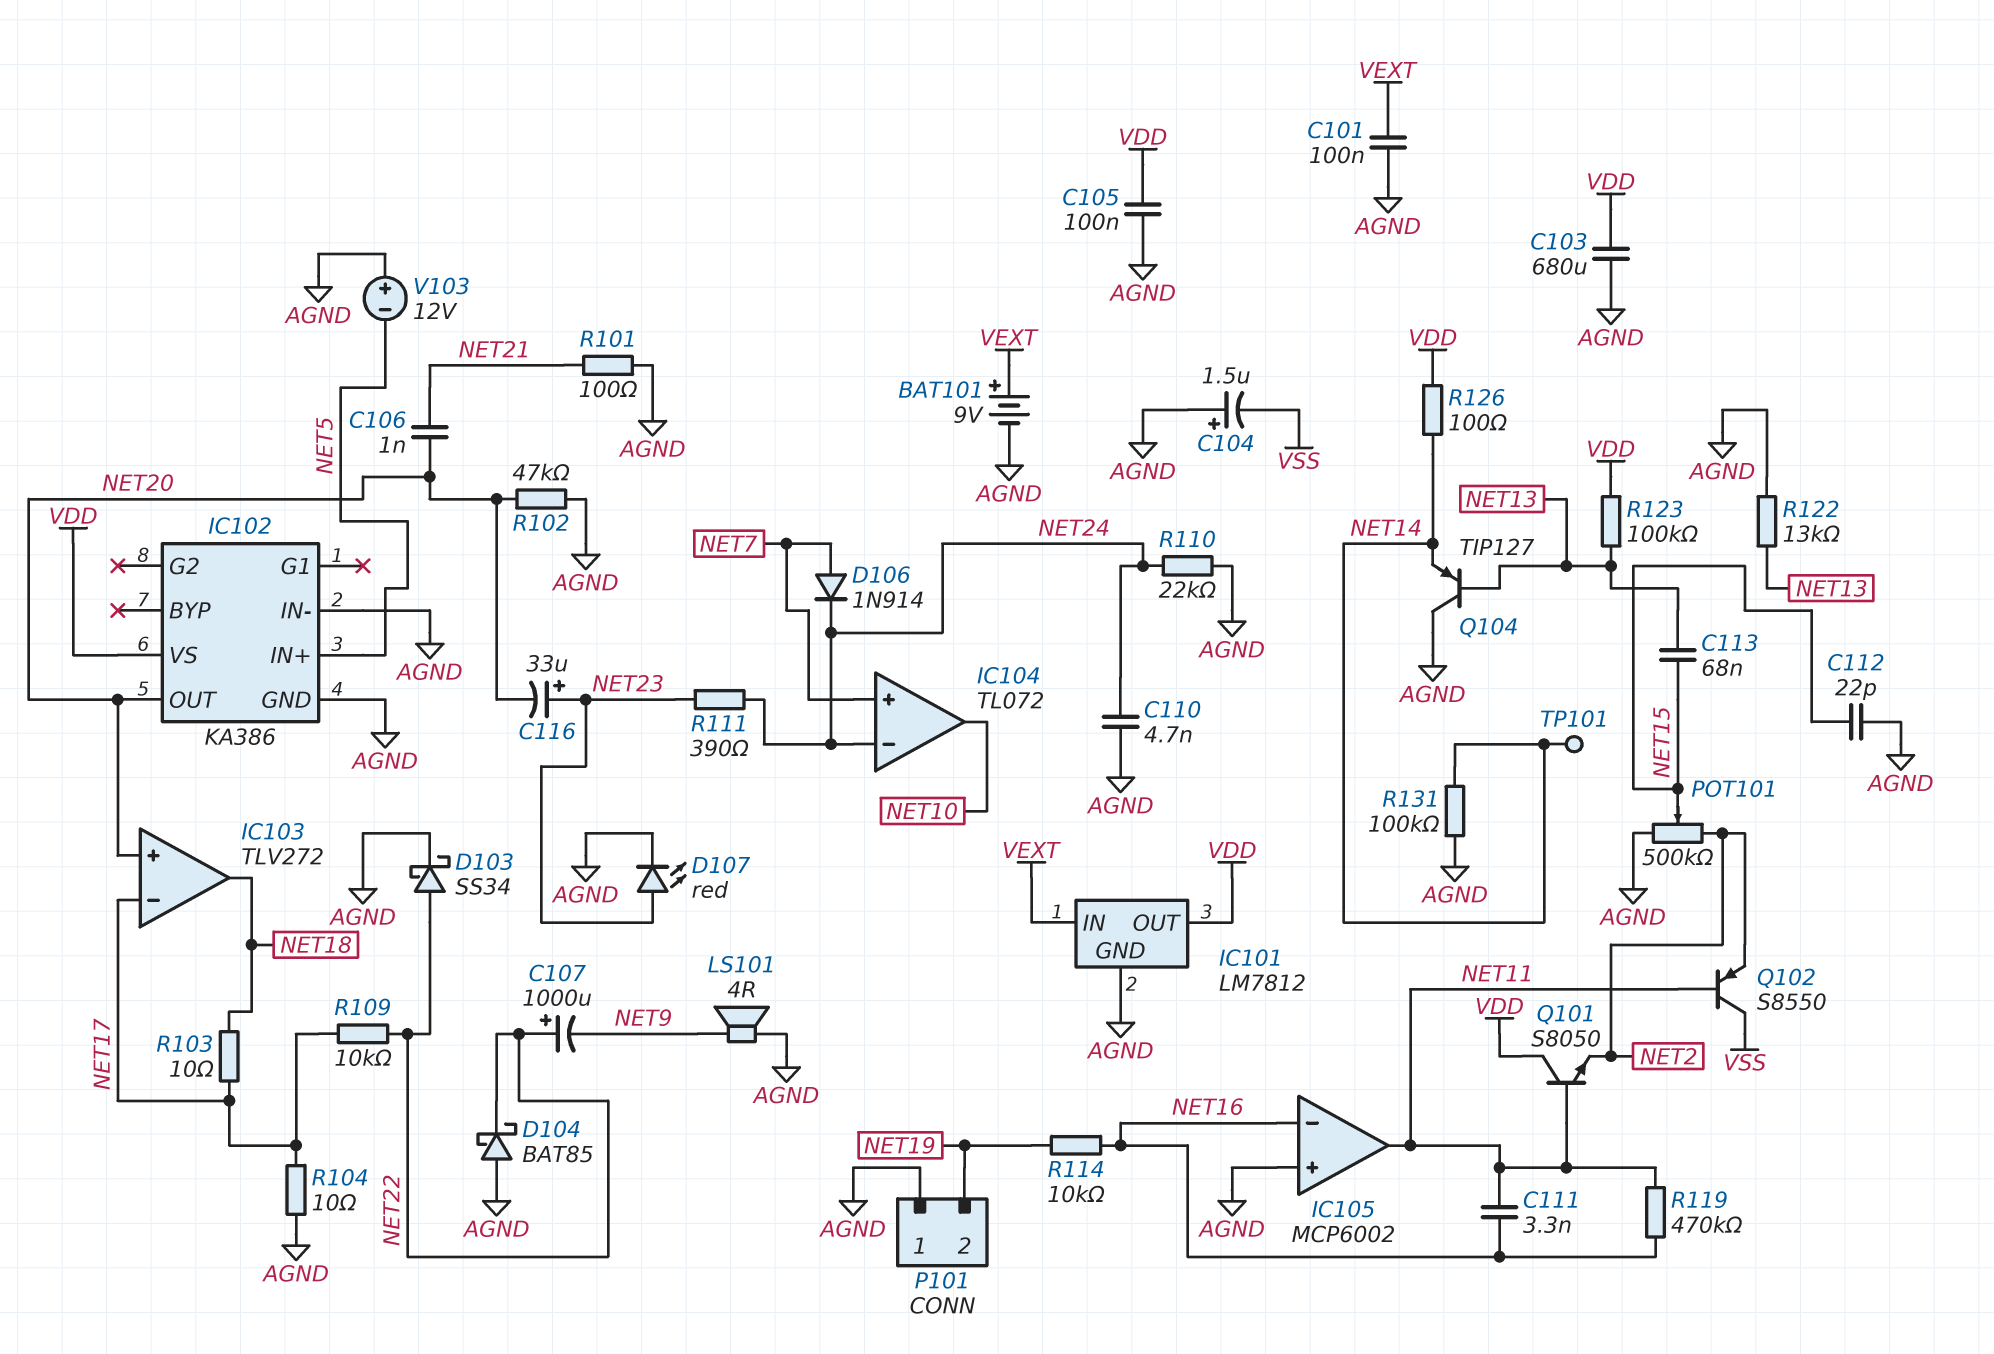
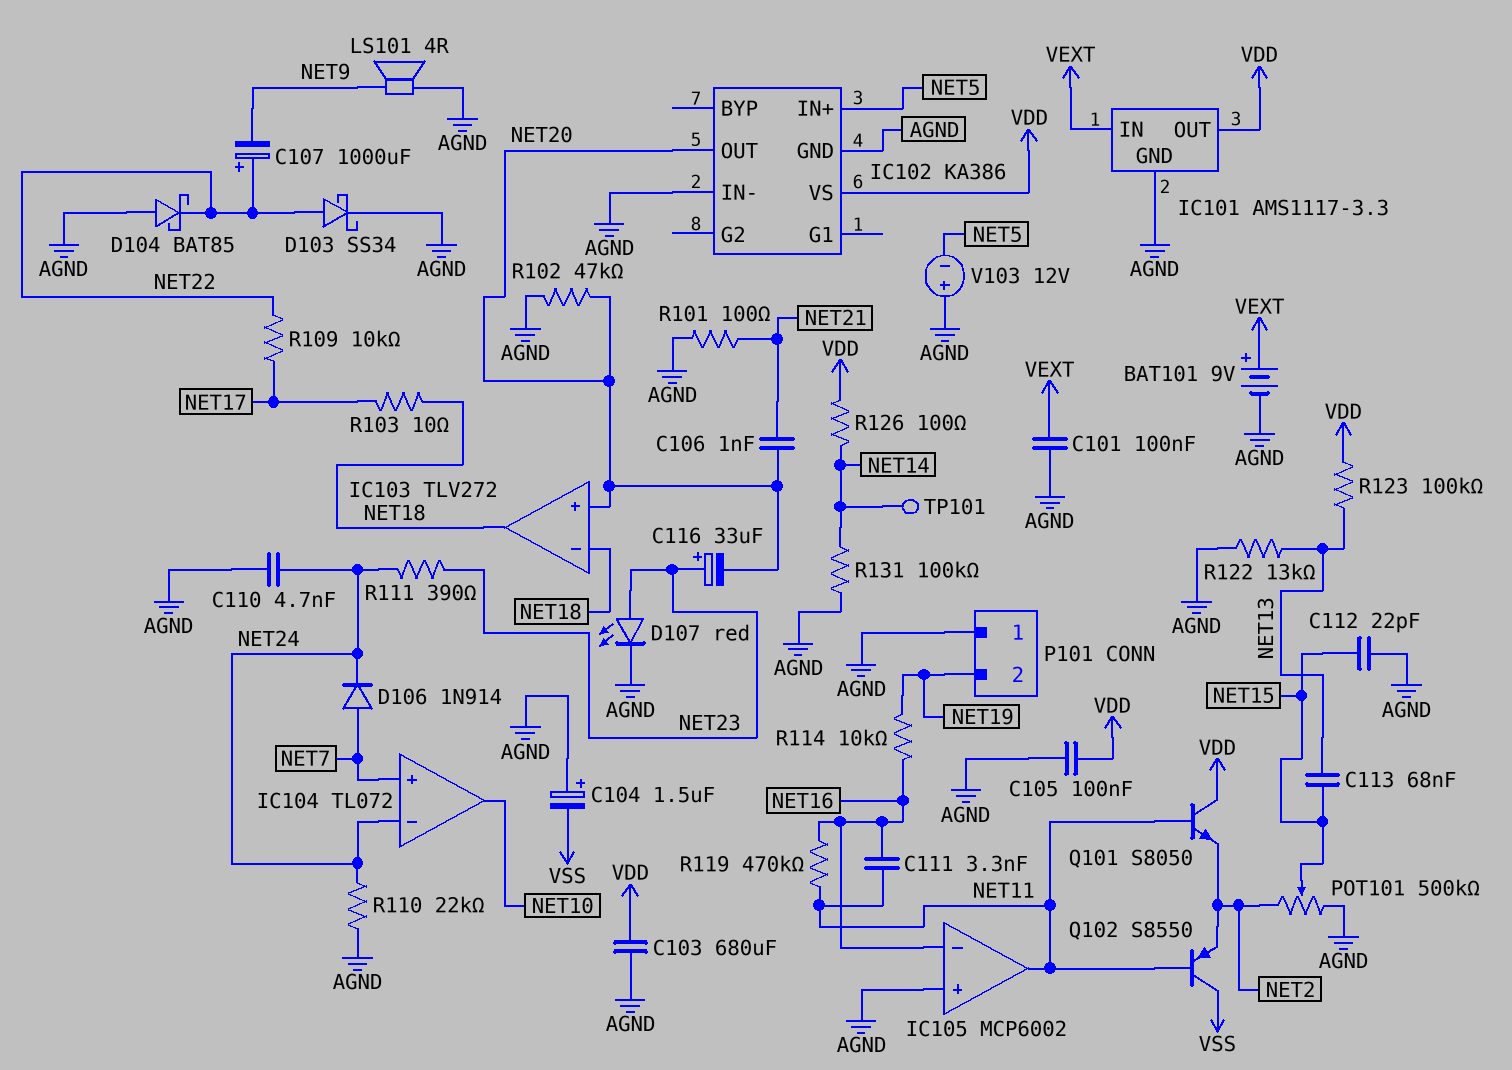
IC101: LM7812 -> AMS1117-3.3
IC103 pin in-: NET17 -> NET18
Q104: PNP TIP127 (B NET13, C AGND, E NET14) -> none
R104: 10 (AGND, NET17) -> none

